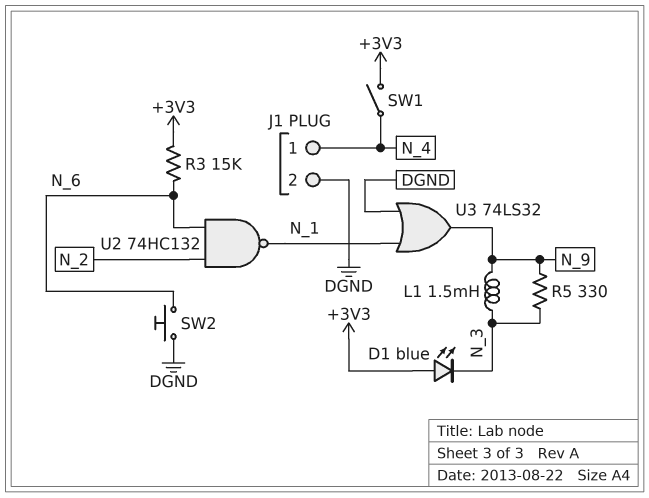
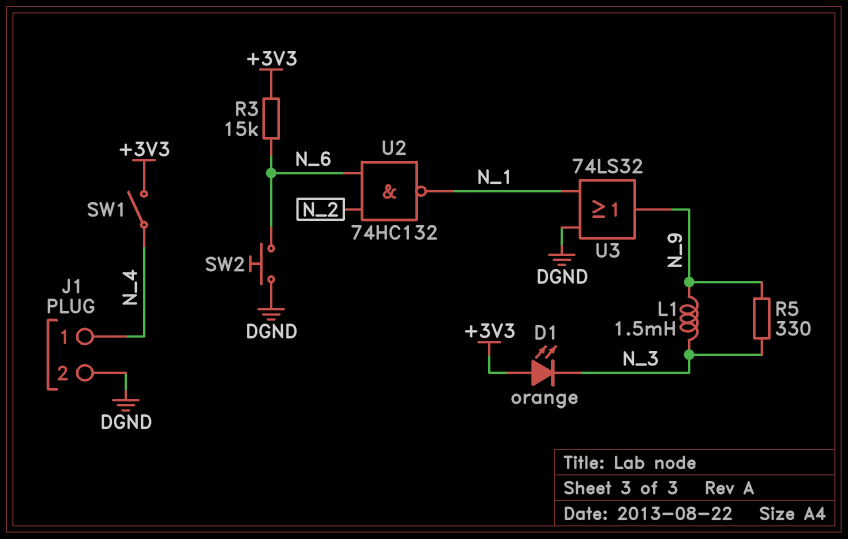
D1: LED blue (A +3V3, K N_3) -> LED orange (A +3V3, K N_3)

